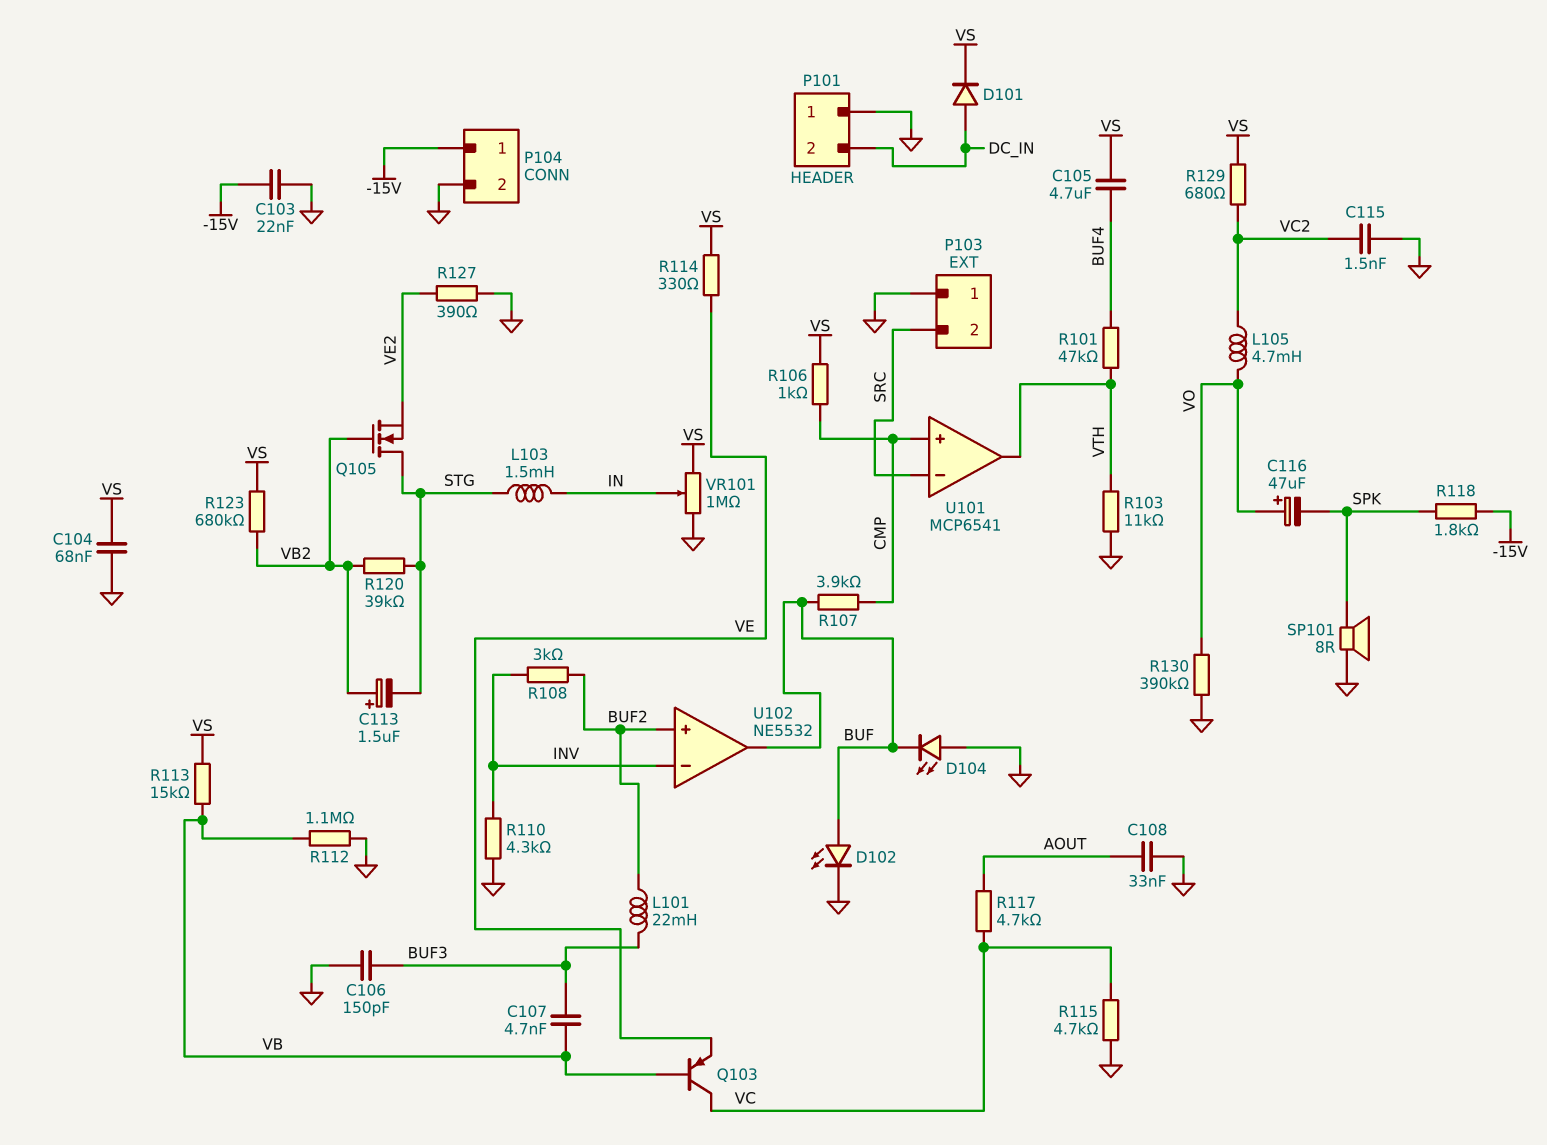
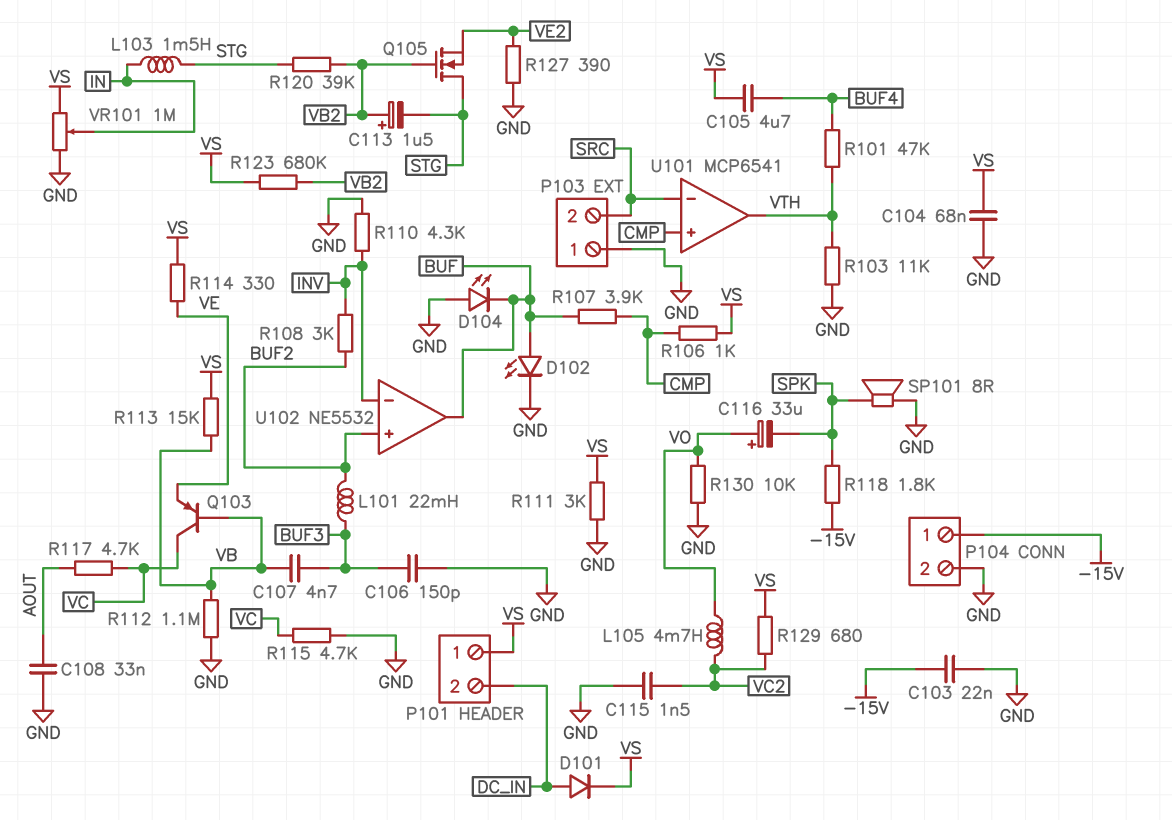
C116: 47uF (plus VO, minus SPK) -> 33uF (plus VO, minus SPK)
P101 pin 1: GND -> VS
R111: none -> 3k (GND, VS)
R130: 390k (GND, VO) -> 10k (GND, VO)

